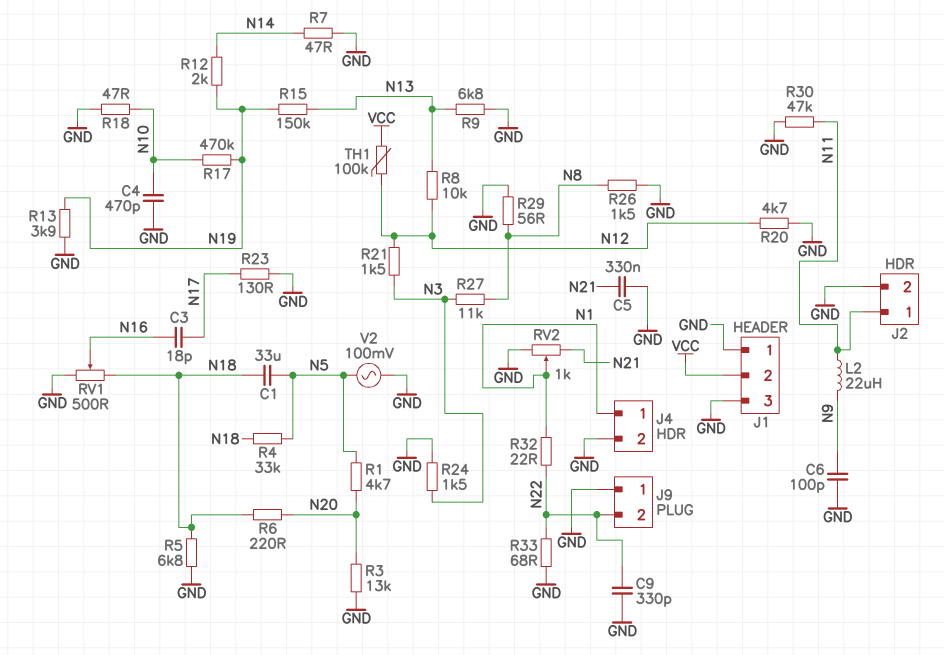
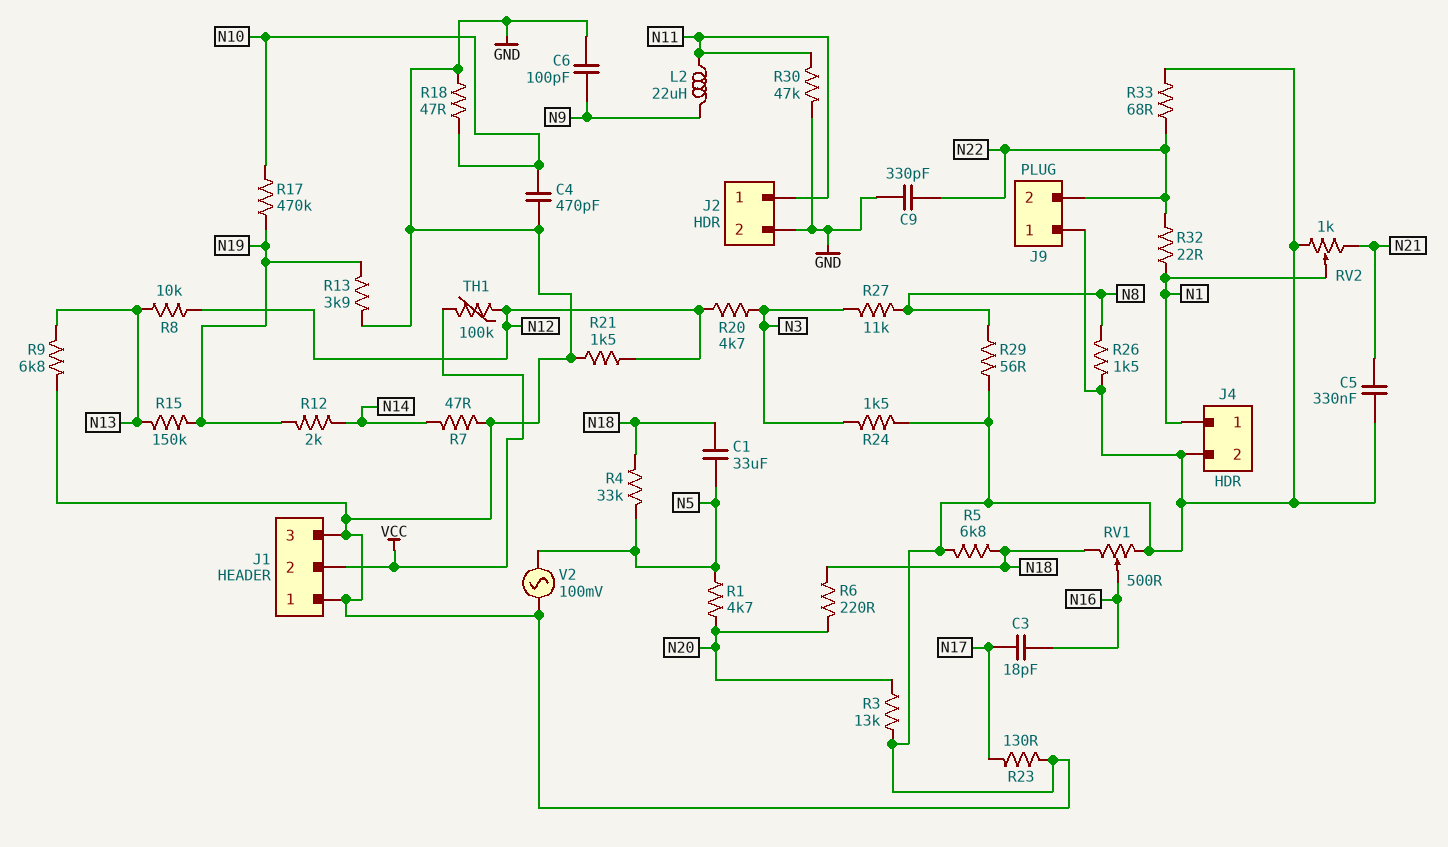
R20: 4.7k (GND, N12) -> 4.7k (N3, N12)
R21: 1.5k (N3, N12) -> 1.5k (GND, N12)

